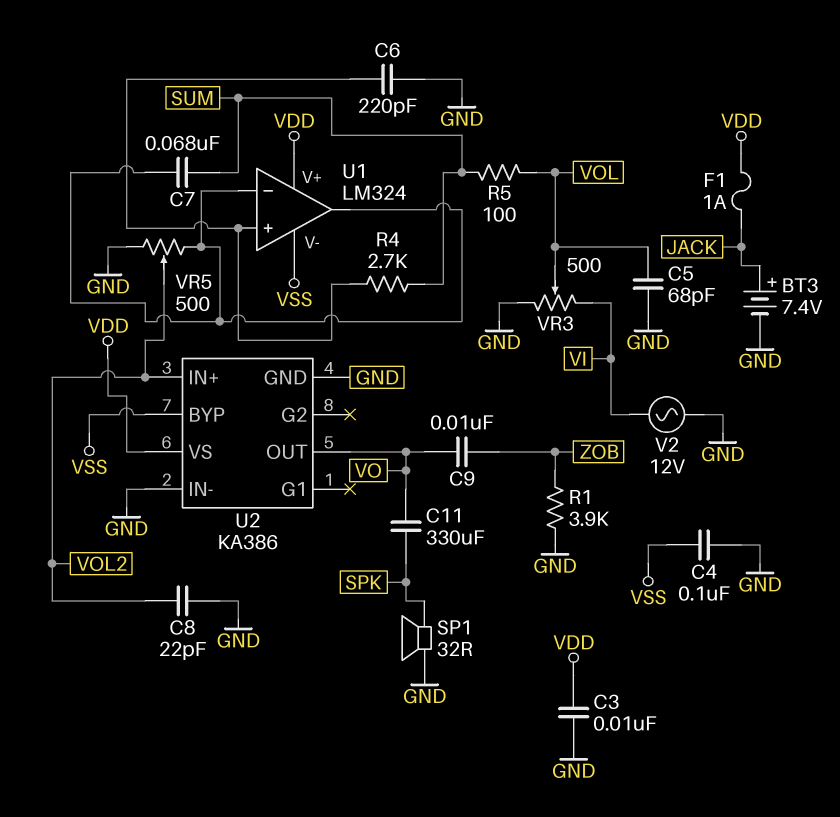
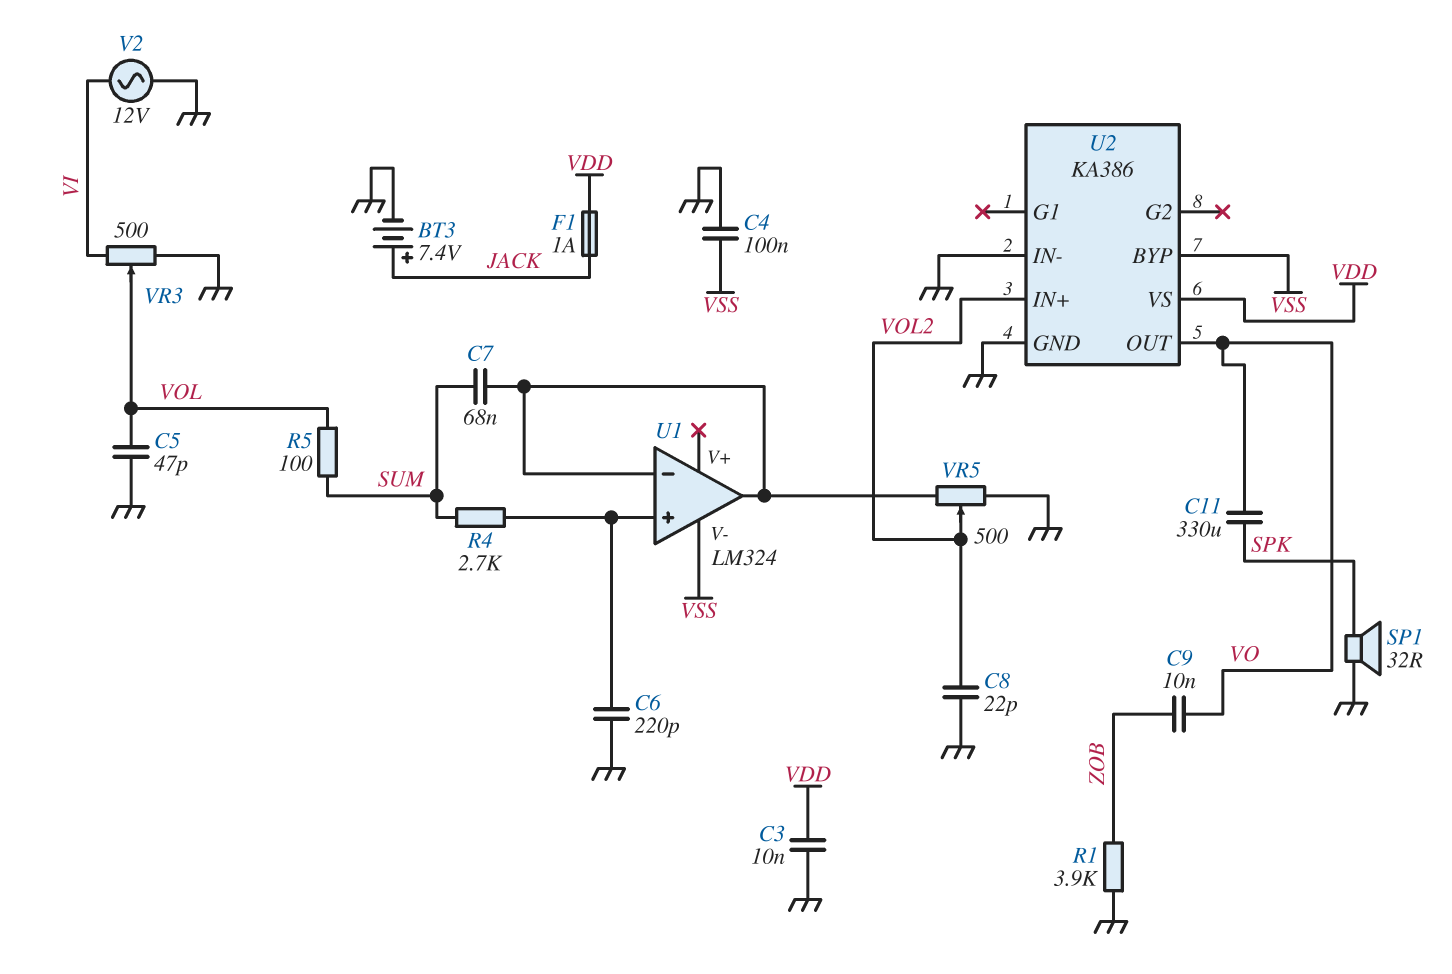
C5: 68pF (GND, VOL) -> 47pF (GND, VOL)
U1 pin V+: VDD -> none

